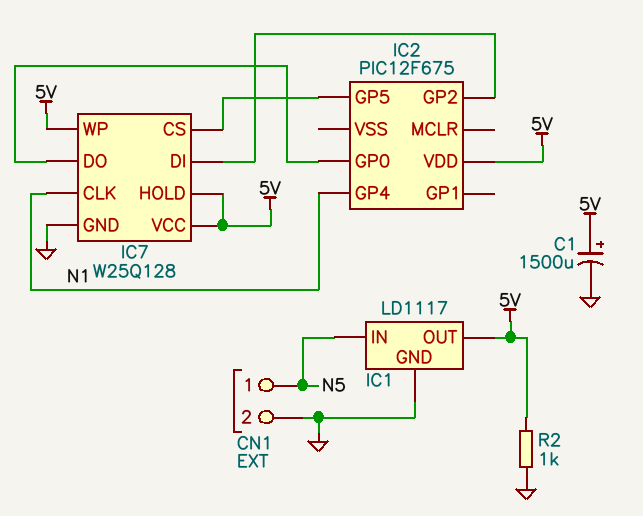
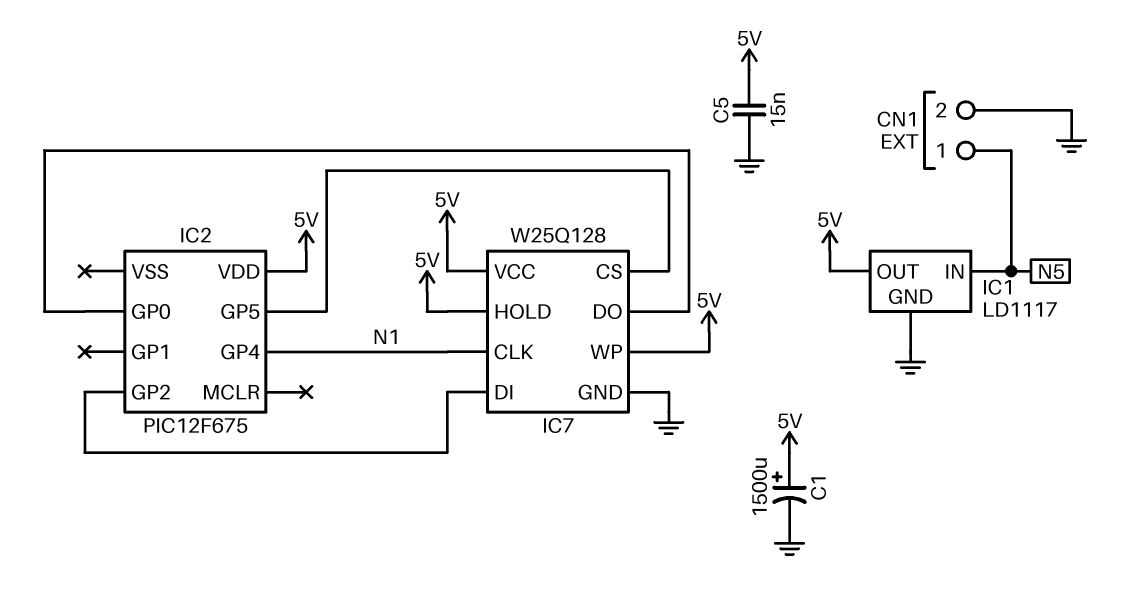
C5: none -> 15nF (5V, GND)
R2: 1k (5V, GND) -> none

